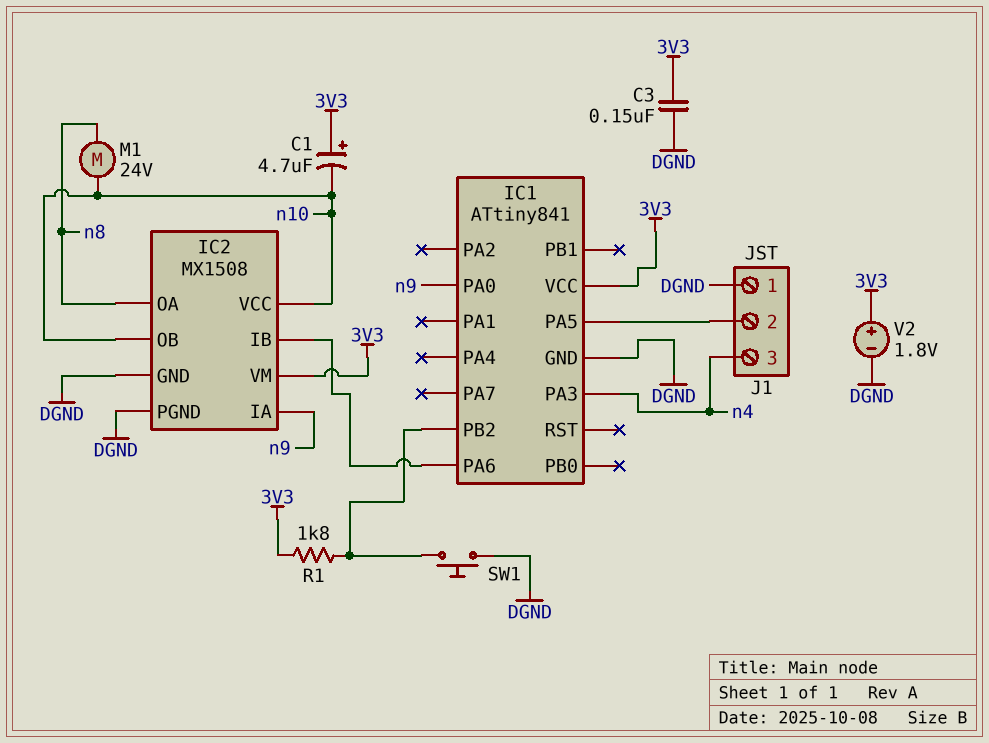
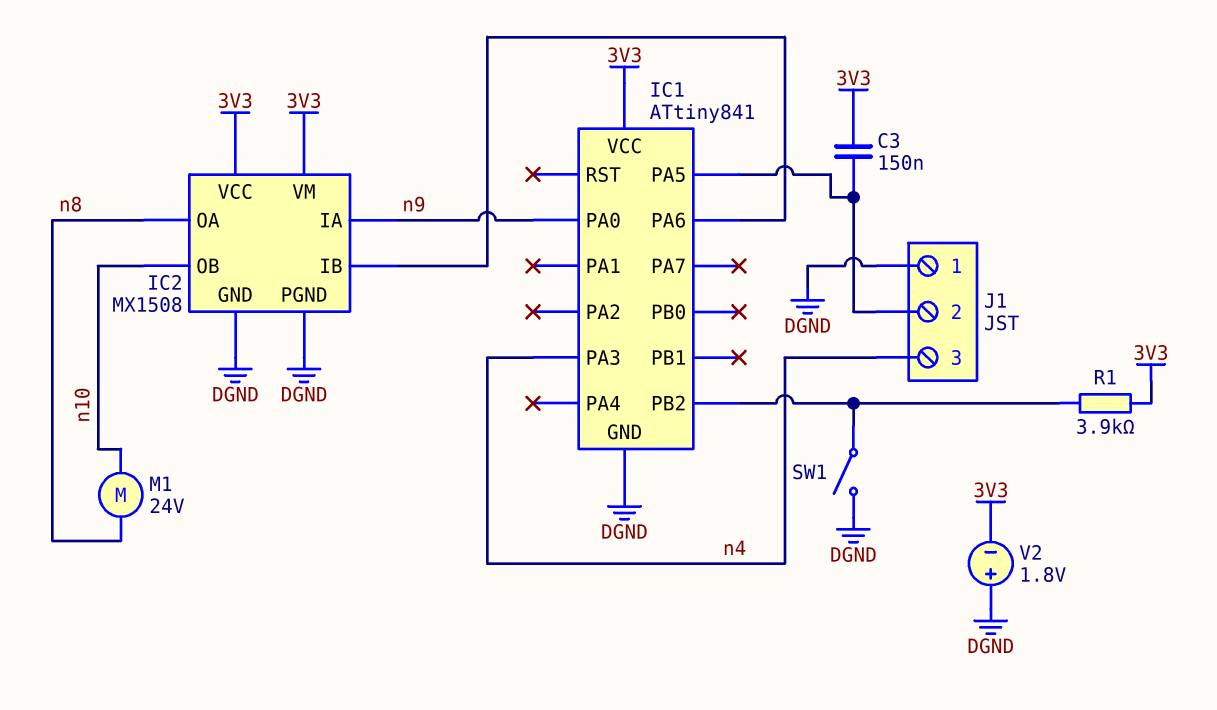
C1: 4.7uF (plus 3V3, minus n10) -> none
C3: 150nF (3V3, DGND) -> 150nF (3V3, IC1/PA5)
IC2 pin VCC: n10 -> 3V3
R1: 1.8k (3V3, IC1/PB2) -> 3.9k (3V3, IC1/PB2)
SW1: button (DGND, IC1/PB2) -> switch (DGND, IC1/PB2)
V2: 1.8V (plus 3V3, minus DGND) -> 1.8V (plus DGND, minus 3V3)

